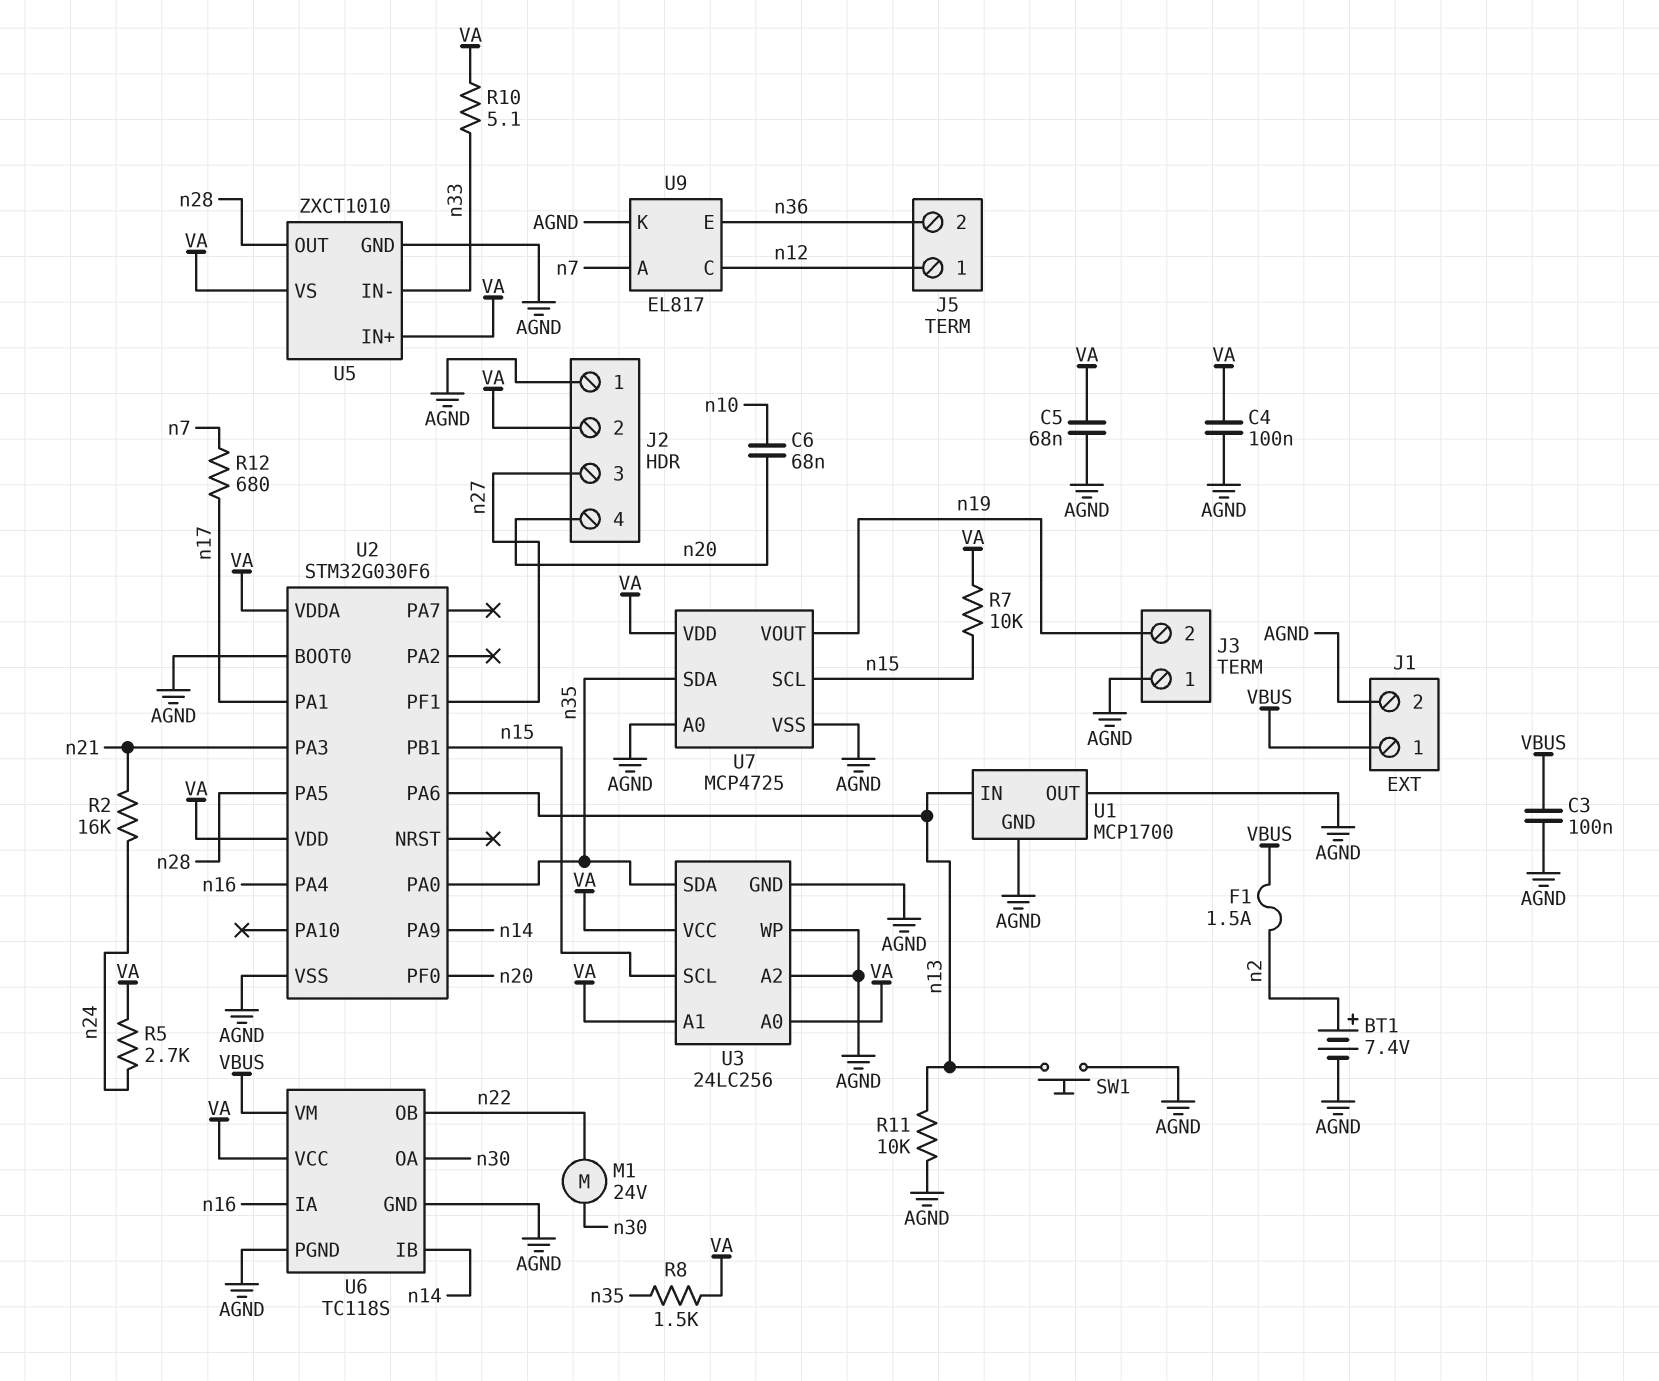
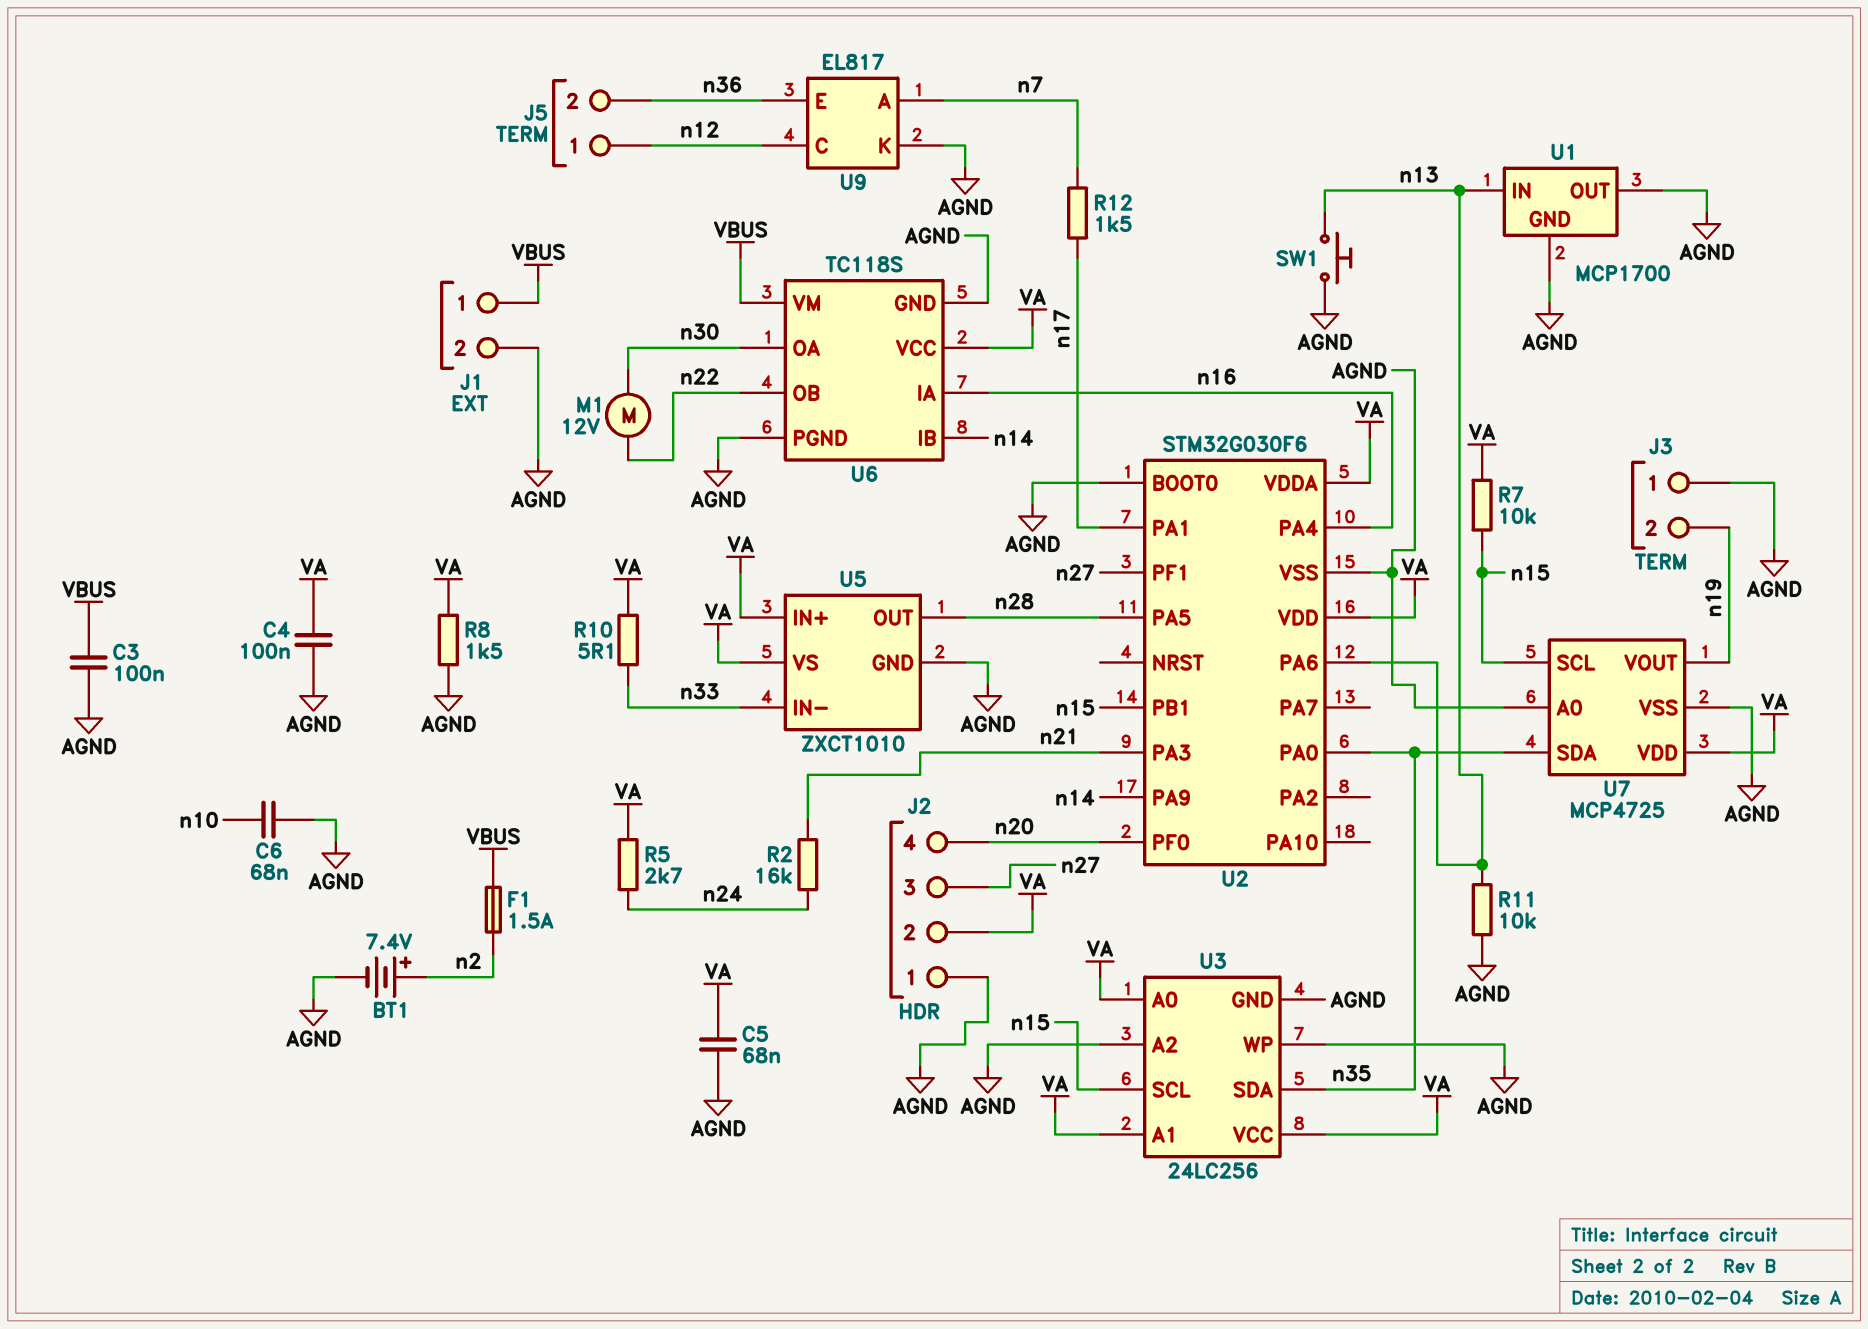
C6: 68nF (n10, n20) -> 68nF (AGND, n10)
M1: motor 24V (n22, n30) -> motor 12V (n22, n30)
R8: 1.5k (VA, n35) -> 1.5k (AGND, VA)
R12: 680 (n7, n17) -> 1.5k (n7, n17)

